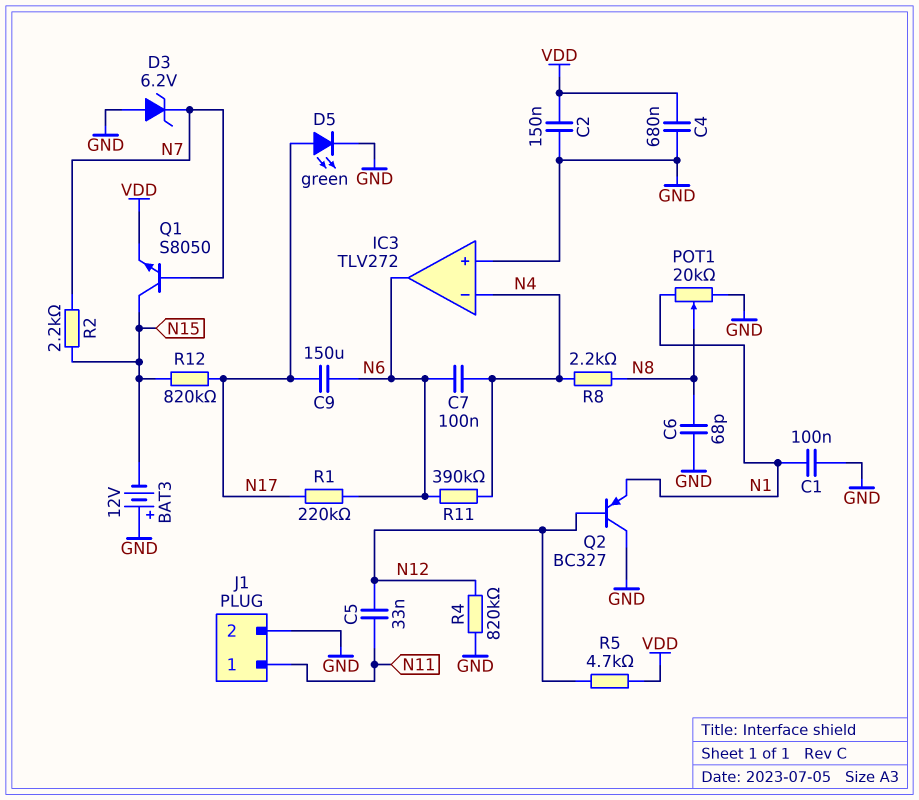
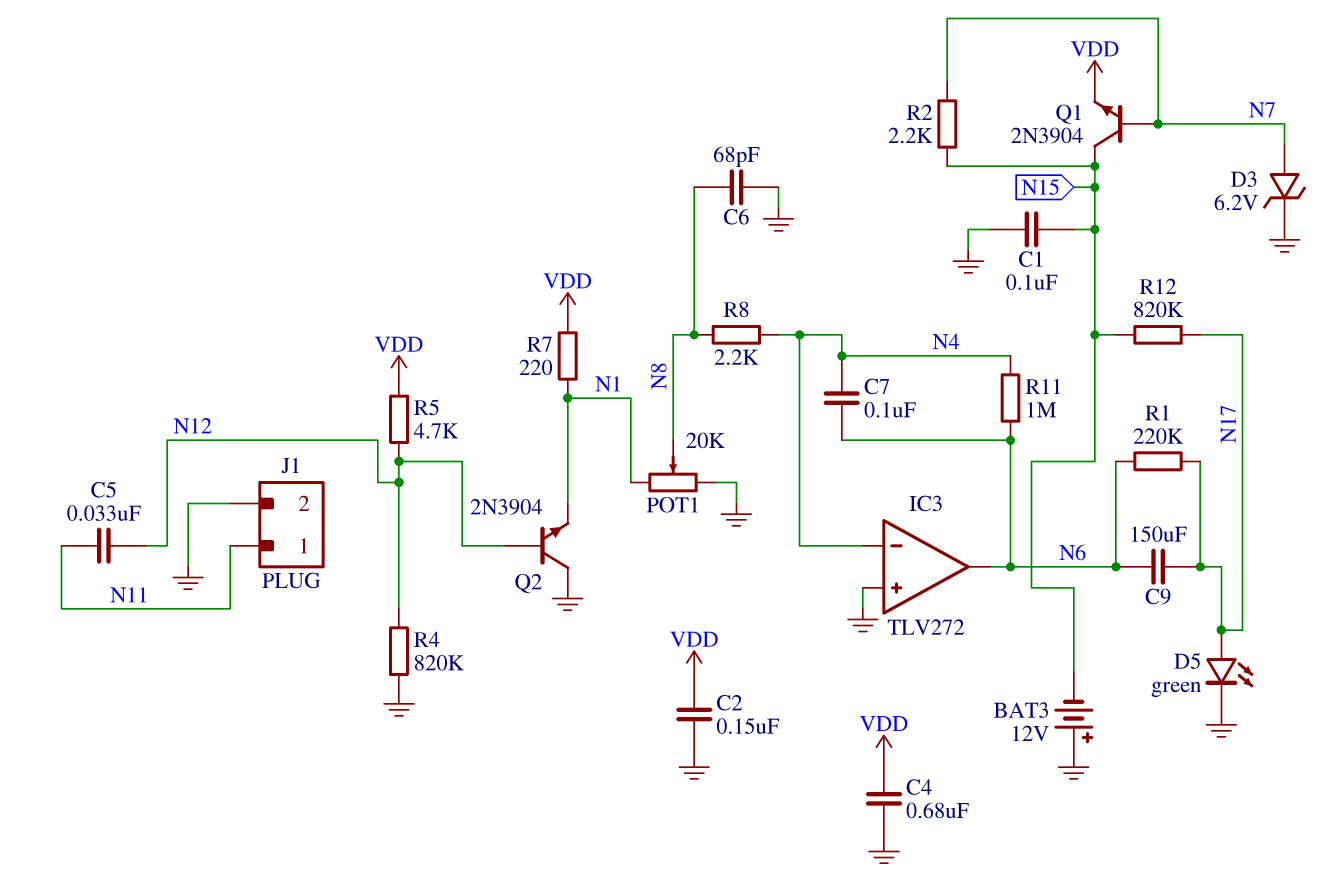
C1: 100nF (GND, N1) -> 100nF (GND, N15)
D3: zener 6.2V (A GND, K N7) -> zener 6.2V (A N7, K GND)
Q1: NPN S8050 (B N7, C N15, E VDD) -> NPN 2N3904 (B N7, C N15, E VDD)
Q2: PNP BC327 (B N12, C GND, E N1) -> NPN 2N3904 (B N12, C GND, E N1)
R7: none -> 220 (N1, VDD)
R11: 390k (N4, N6) -> 1M (N4, N6)

